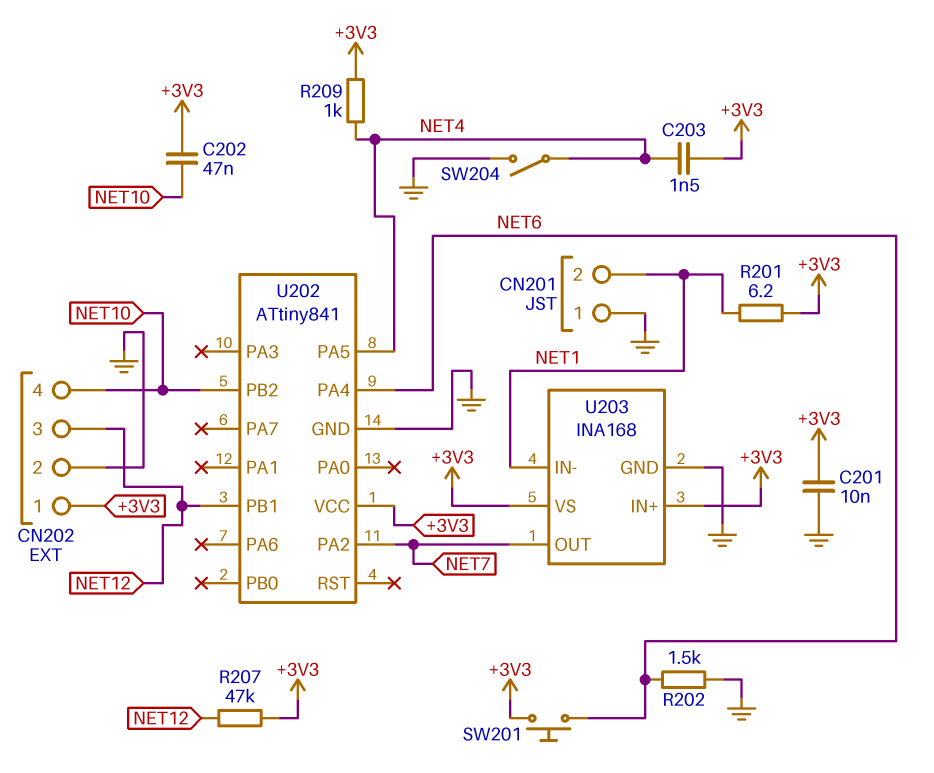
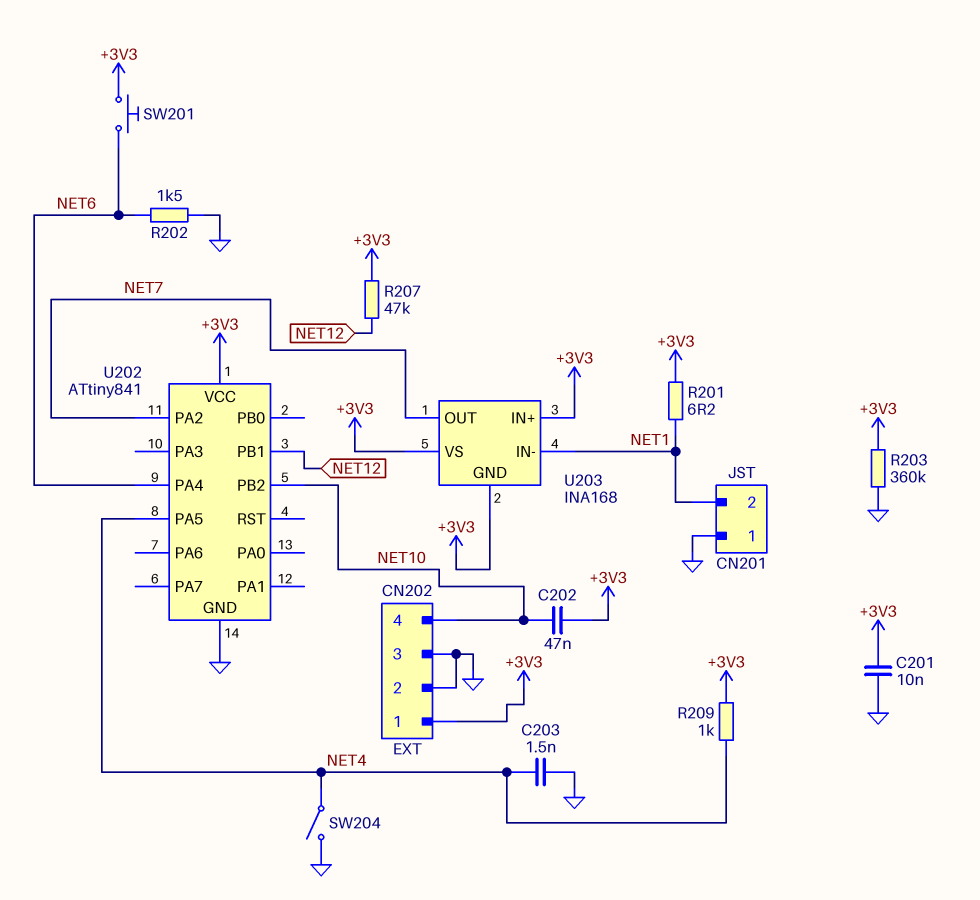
C203: 1.5nF (+3V3, NET4) -> 1.5nF (GND, NET4)
CN202 pin 3: NET12 -> GND
R203: none -> 360k (+3V3, GND)
U203 pin GND: GND -> +3V3

